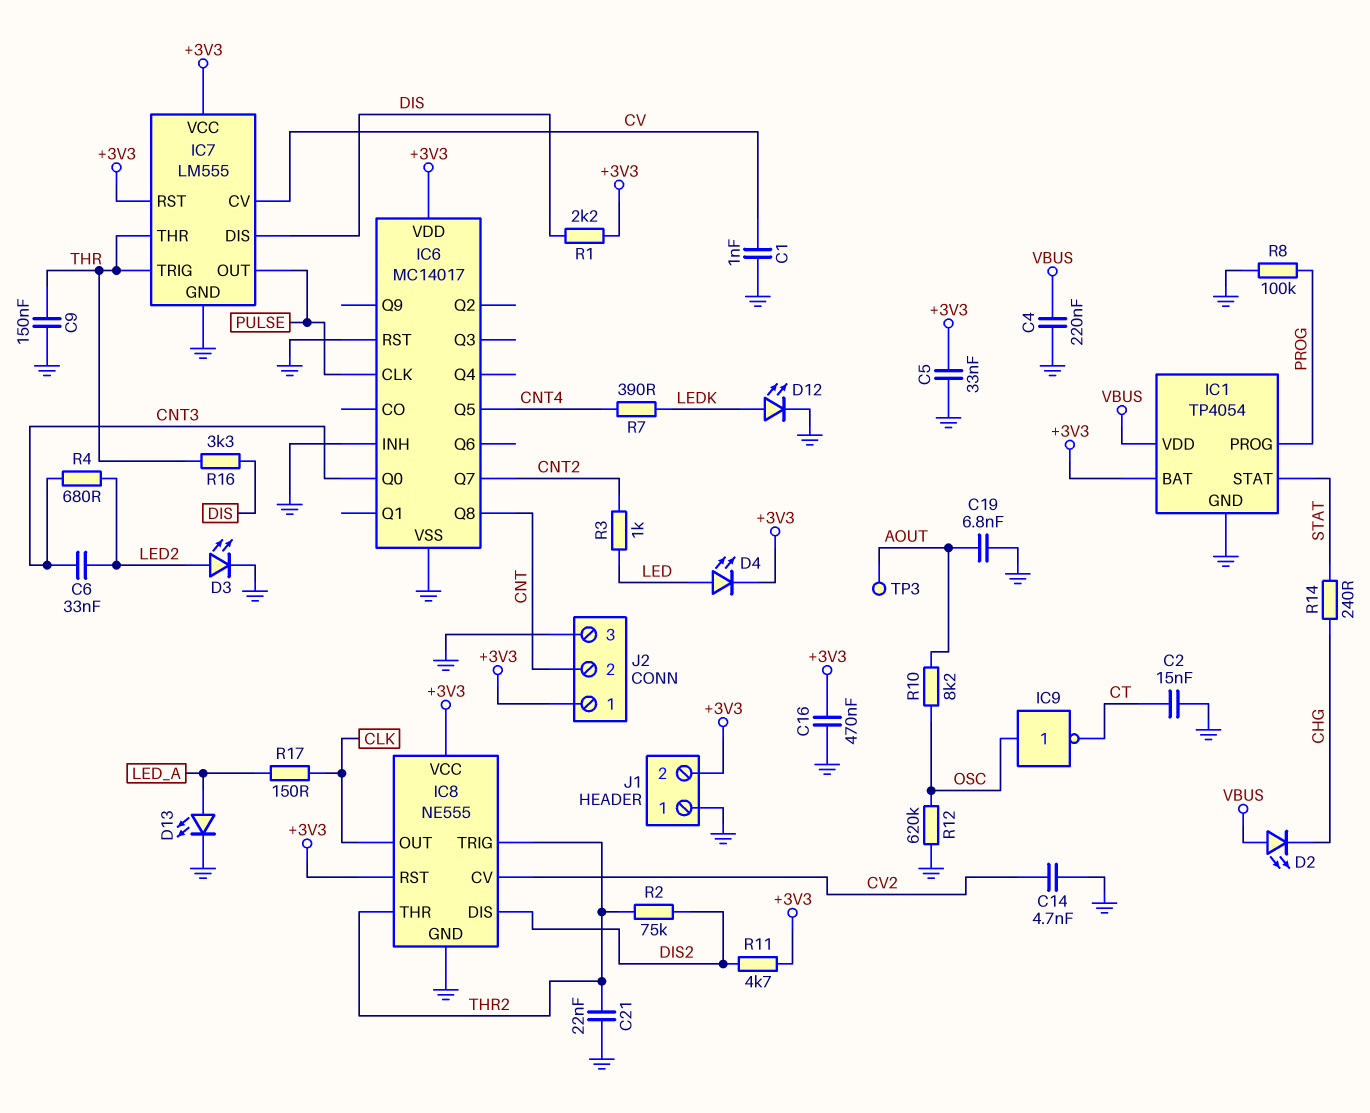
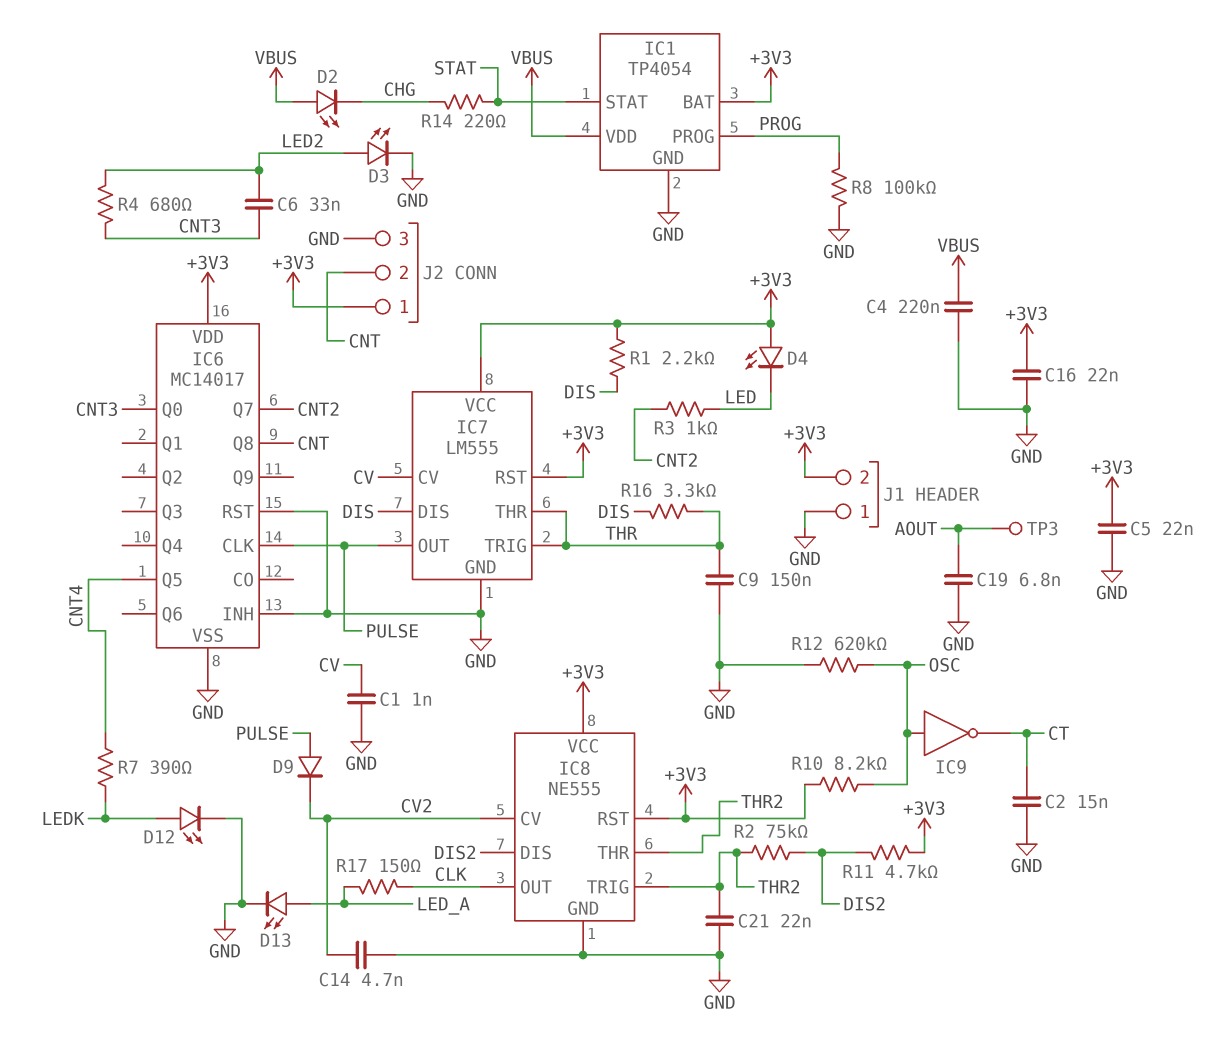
C5: 33nF (+3V3, GND) -> 22nF (+3V3, GND)
C16: 470nF (+3V3, GND) -> 22nF (+3V3, GND)
D4: LED (A LED, K +3V3) -> LED (A +3V3, K LED)
D9: none -> diode (A PULSE, K CV2)
R10: 8.2k (AOUT, OSC) -> 8.2k (+3V3, OSC)
R14: 240 (CHG, STAT) -> 220 (CHG, STAT)

